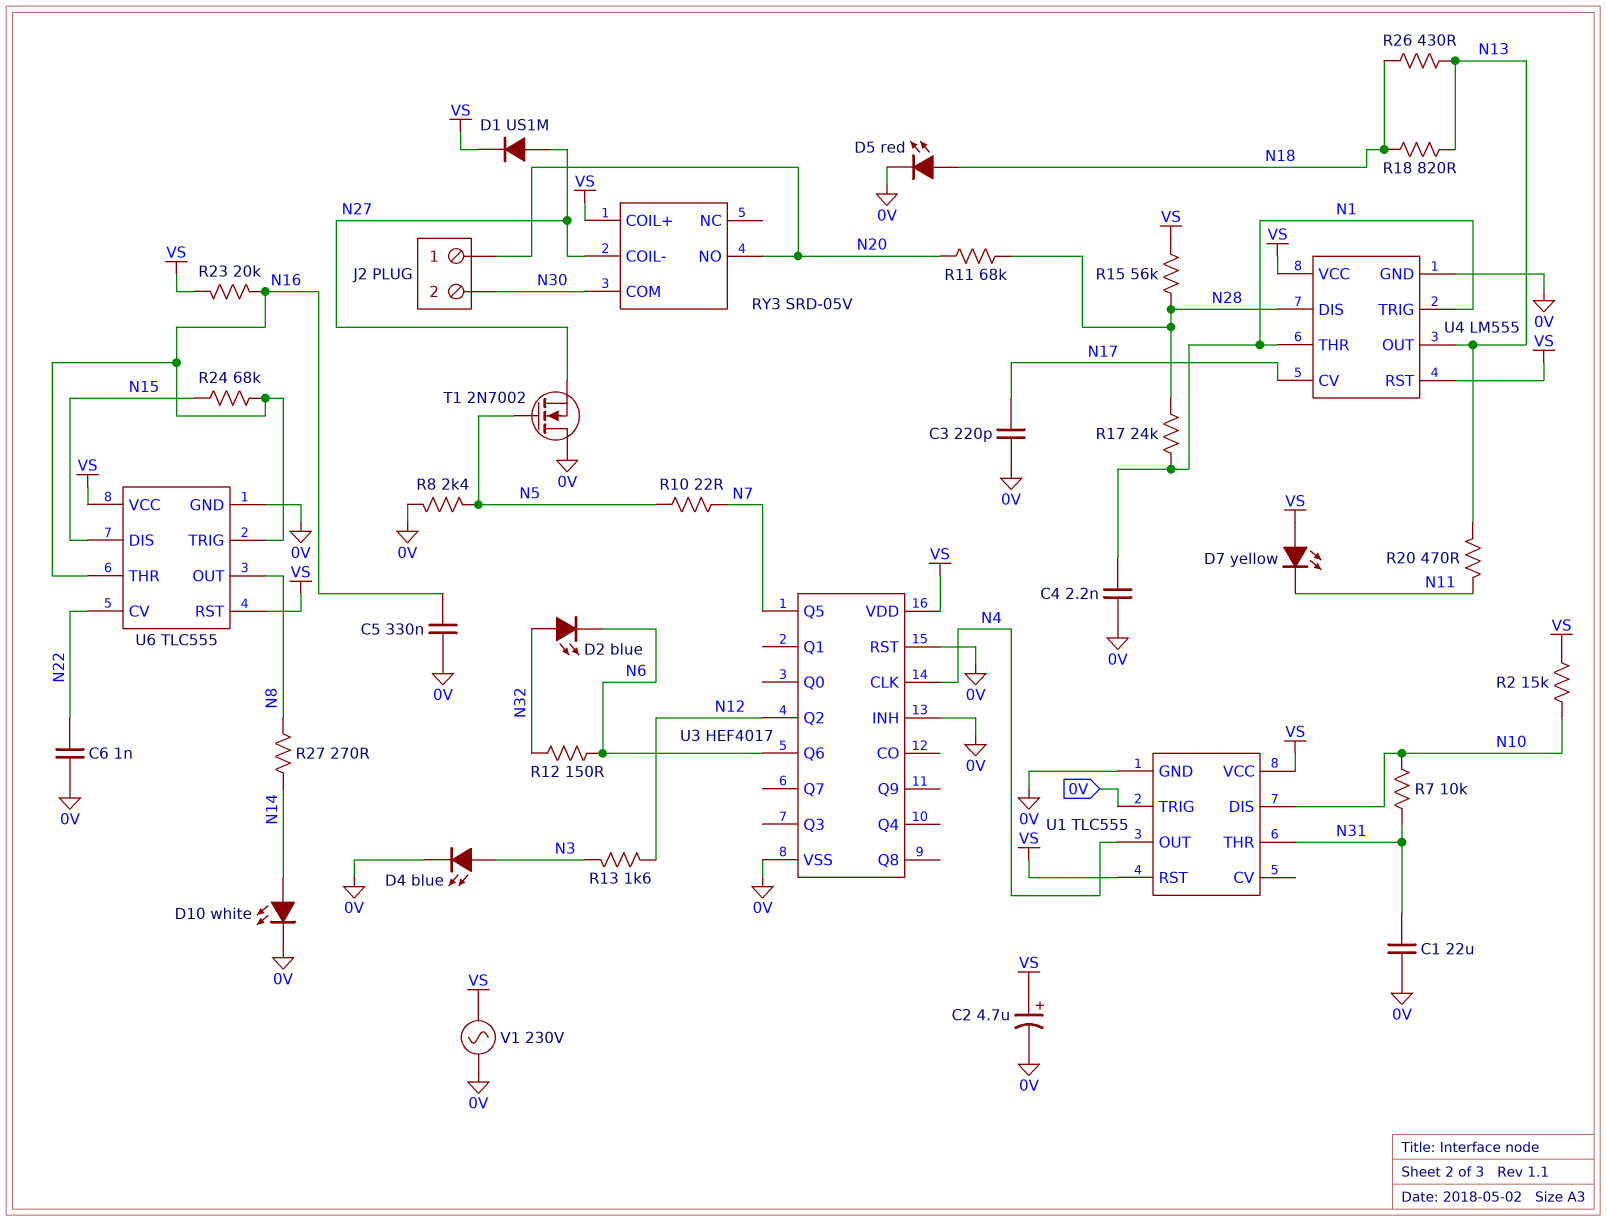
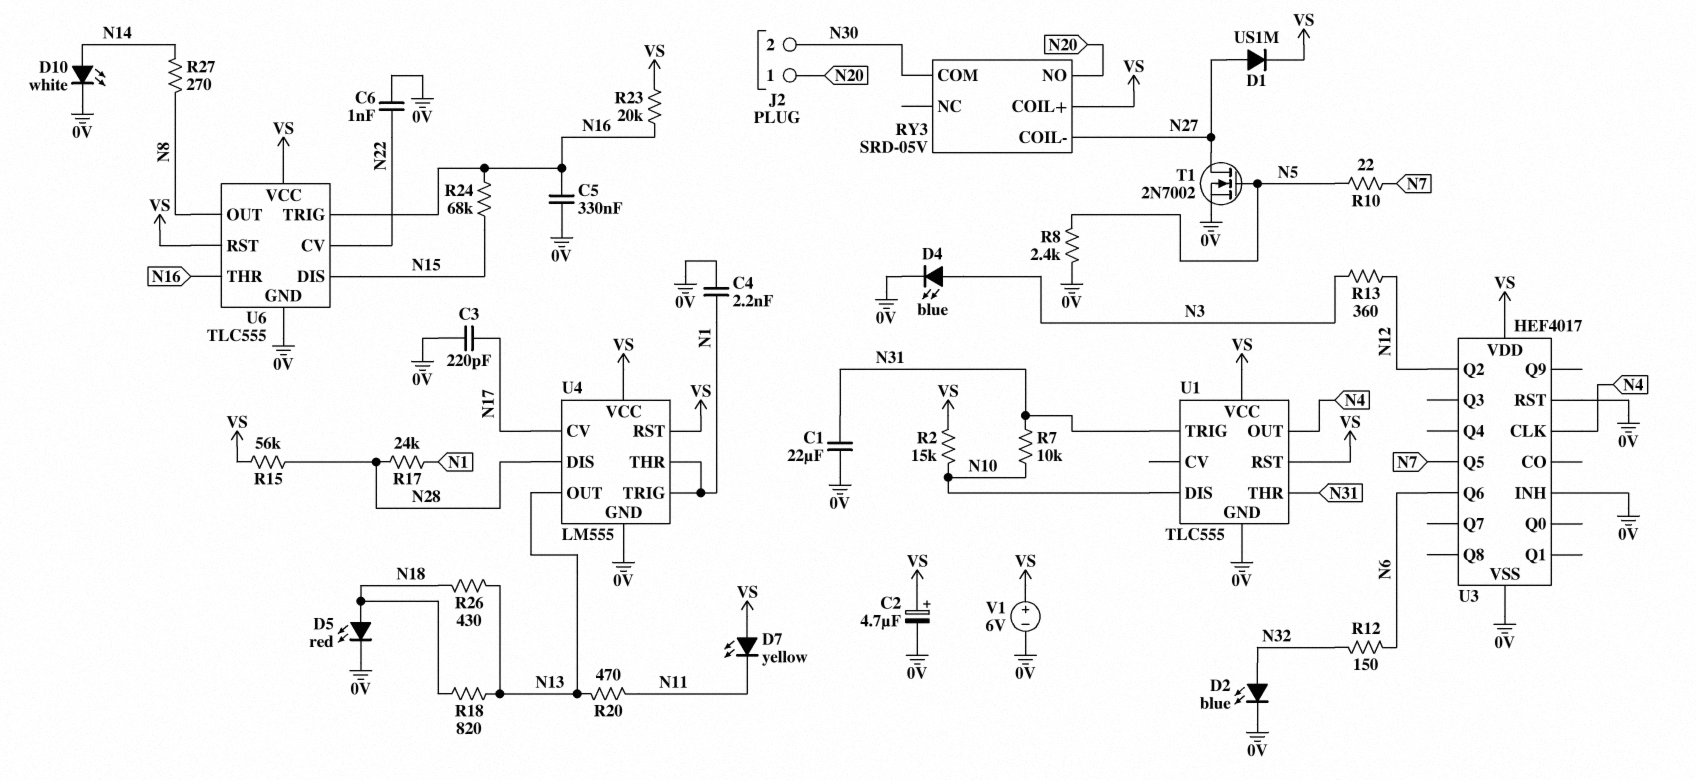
D2: LED blue (A N32, K N6) -> LED blue (A N32, K 0V)
R11: 68k (N20, N28) -> none
R13: 1.6k (N3, N12) -> 360 (N3, N12)
T1: NMOS 2N7002 (G N5, D 0V, S N27) -> NMOS 2N7002 (G N5, D N27, S 0V)
U1 pin TRIG: 0V -> N31
V1: AC 230V (0V, VS) -> 6V (plus VS, minus 0V)

